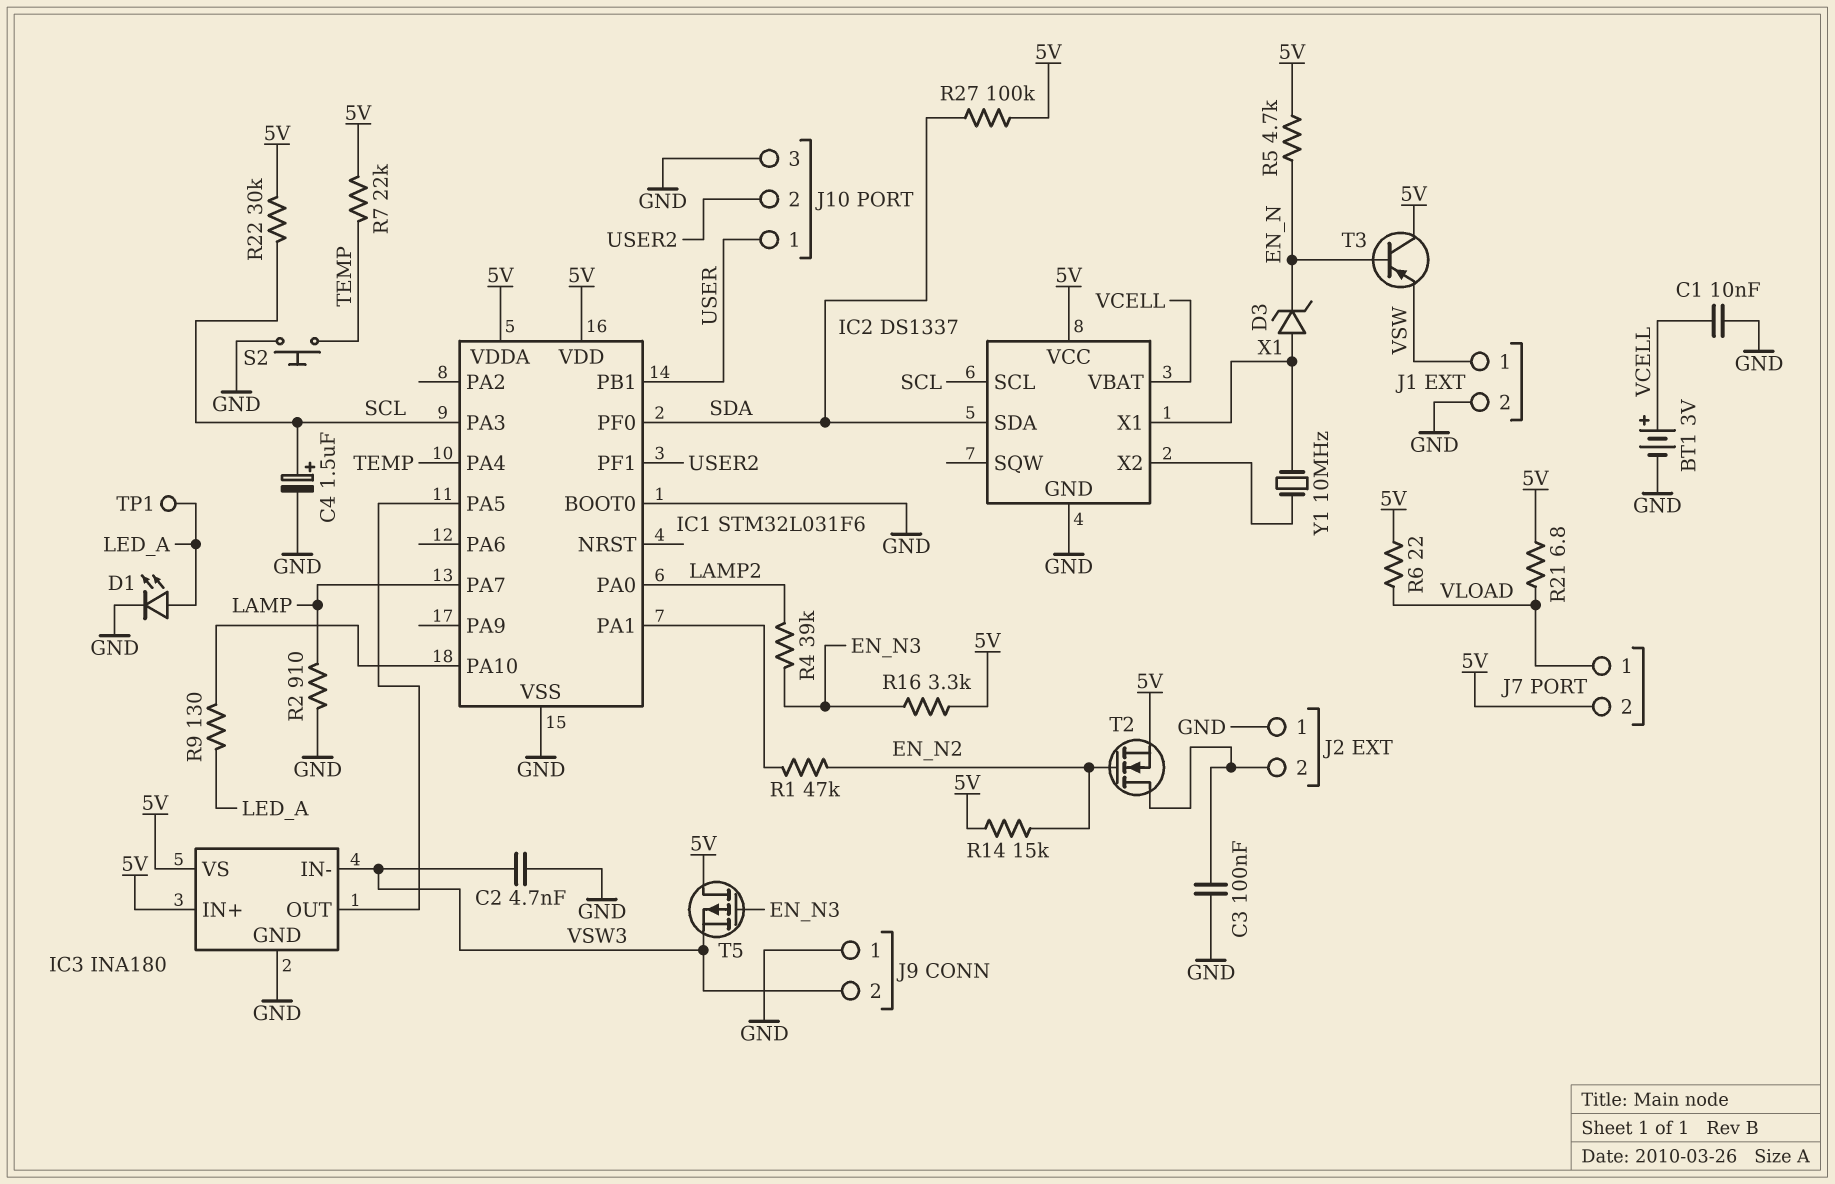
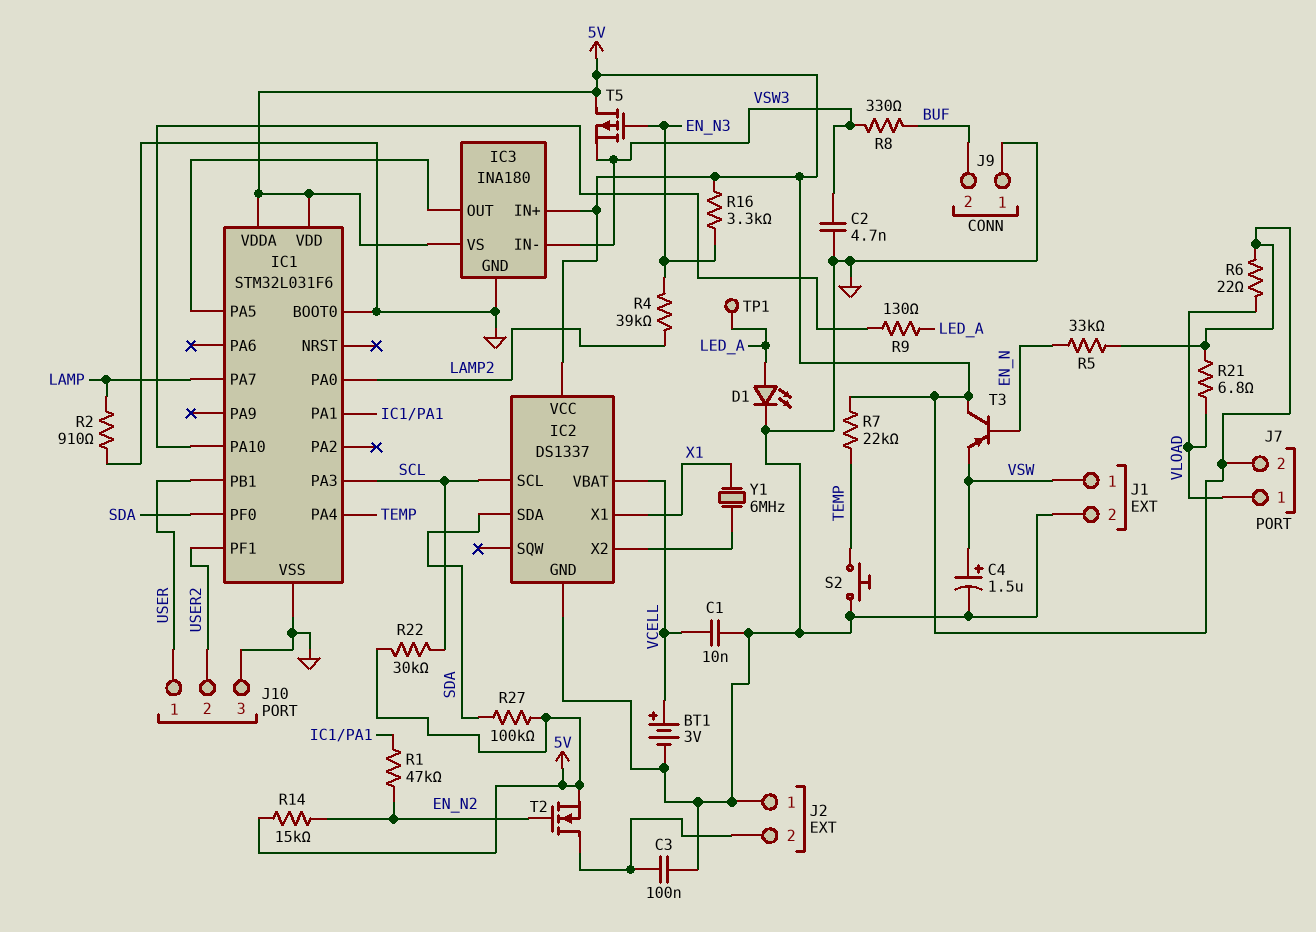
C4: 1.5uF (plus SCL, minus GND) -> 1.5uF (plus VSW, minus GND)
D3: zener (A X1, K EN_N) -> none
J9 pin 2: VSW3 -> BUF
R5: 4.7k (5V, EN_N) -> 33k (5V, EN_N)
R8: none -> 330 (BUF, VSW3)
Y1: 10MHz (IC2/X2, X1) -> 6MHz (IC2/X2, X1)

